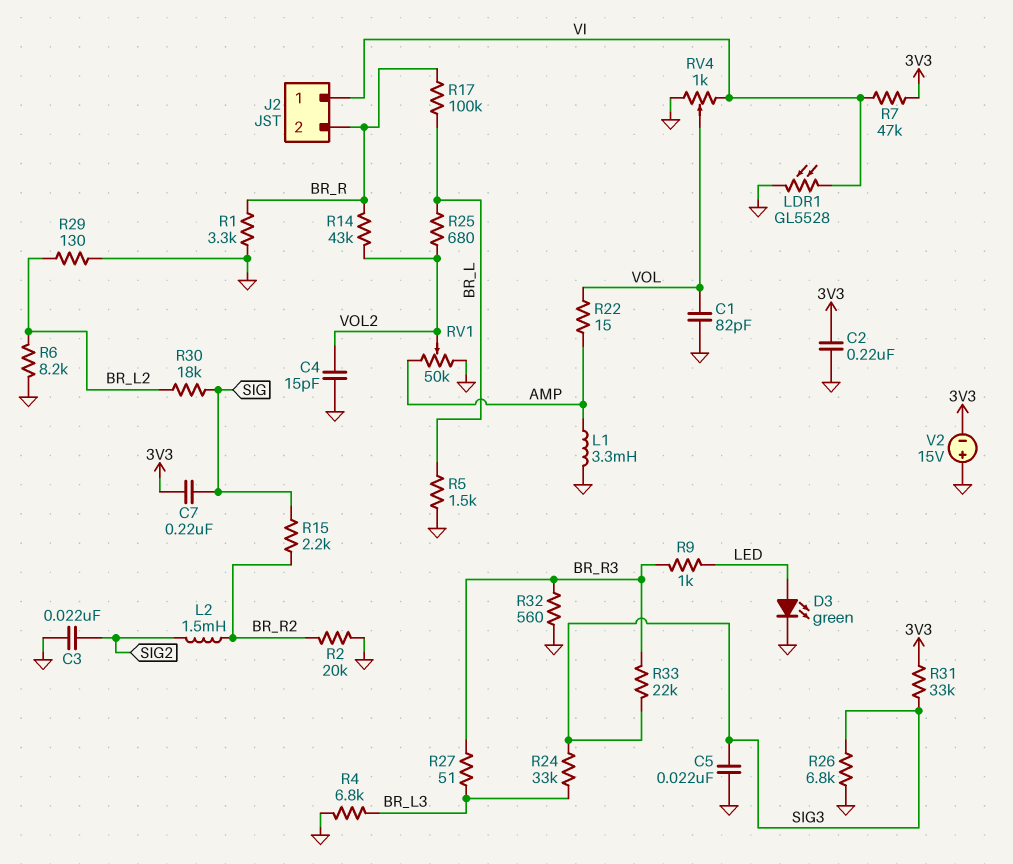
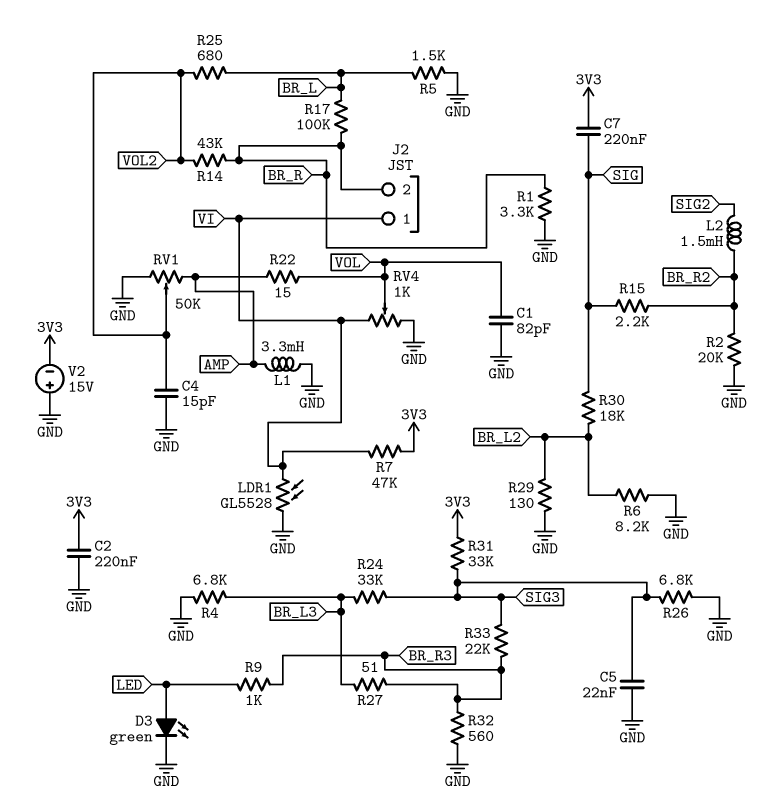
C3: 22nF (GND, SIG2) -> none

